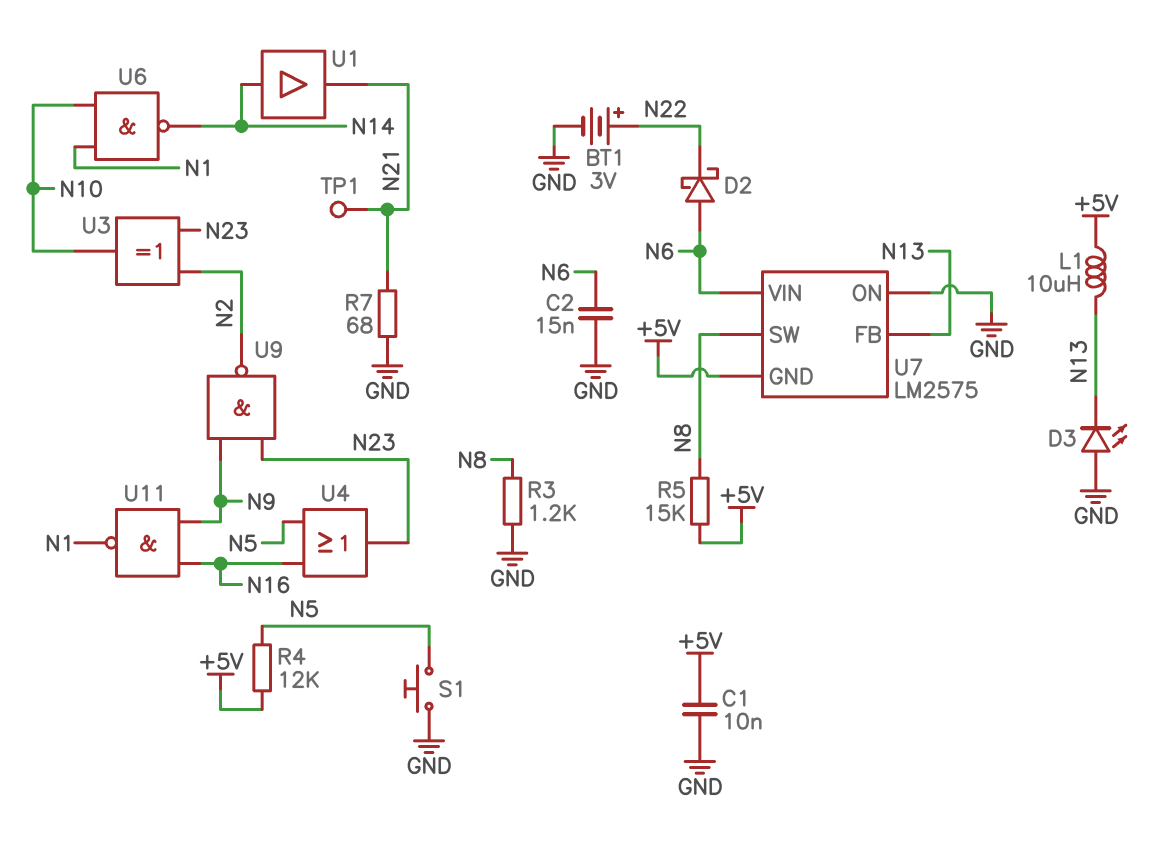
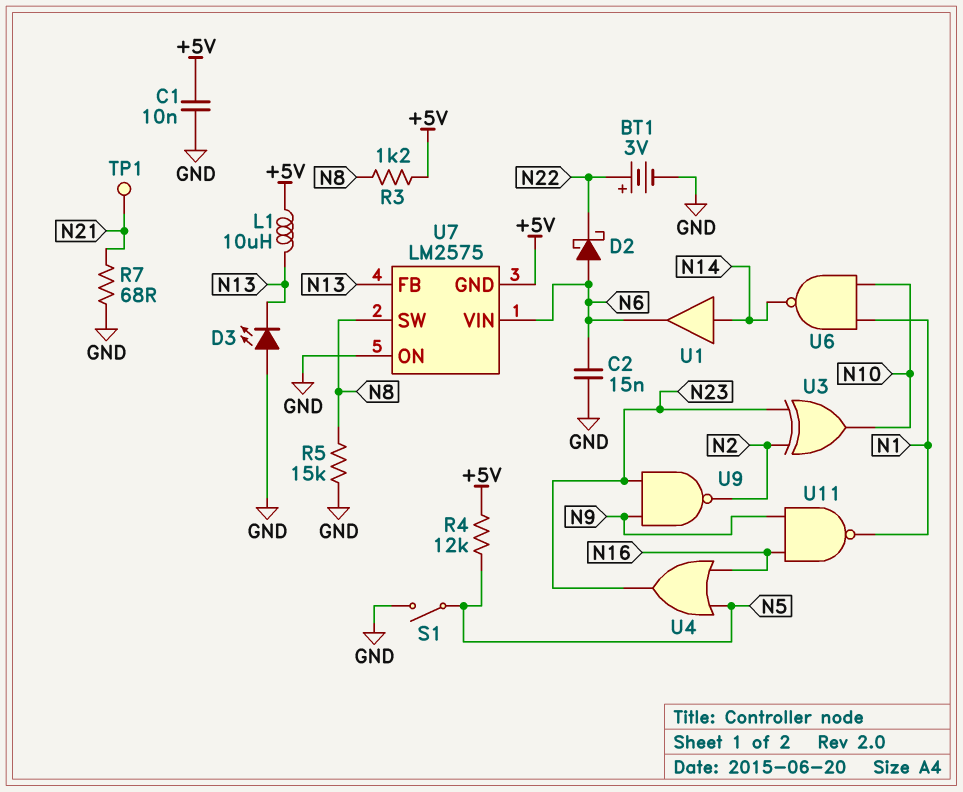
R3: 1.2k (GND, N8) -> 1.2k (+5V, N8)
R5: 15k (+5V, N8) -> 15k (GND, N8)
S1: button (GND, N5) -> switch (GND, N5)
U1: buffer (in N14, out N21) -> buffer (in N14, out N6)

